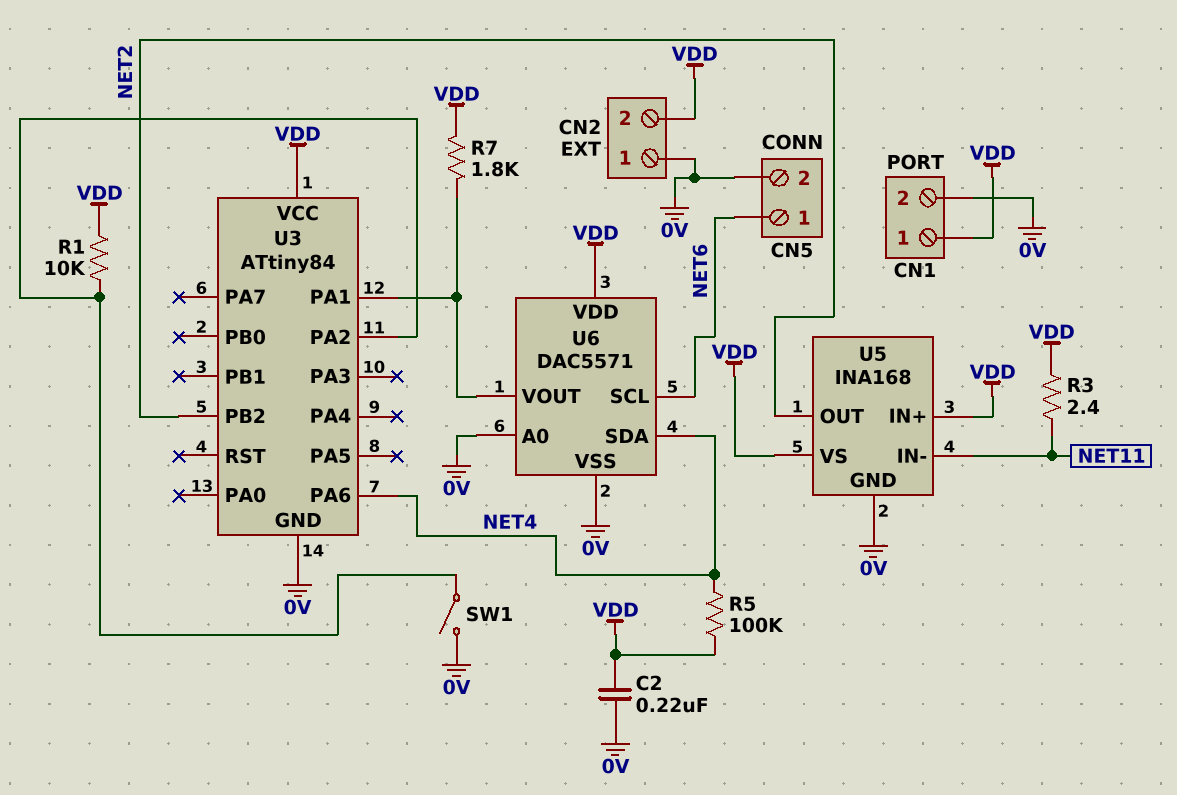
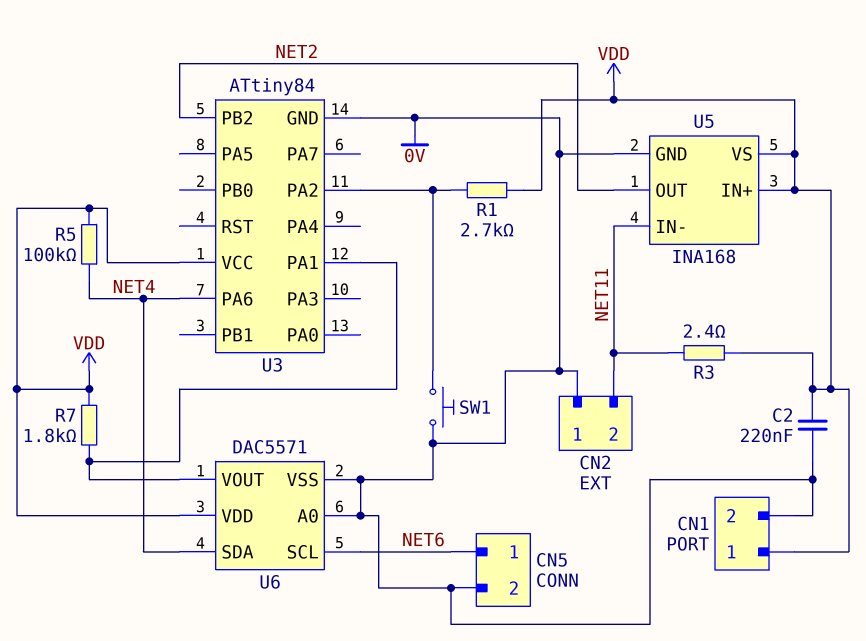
CN2 pin 2: VDD -> NET11
R1: 10k (U3/PA2, VDD) -> 2.7k (U3/PA2, VDD)
SW1: switch (0V, U3/PA2) -> button (0V, U3/PA2)

